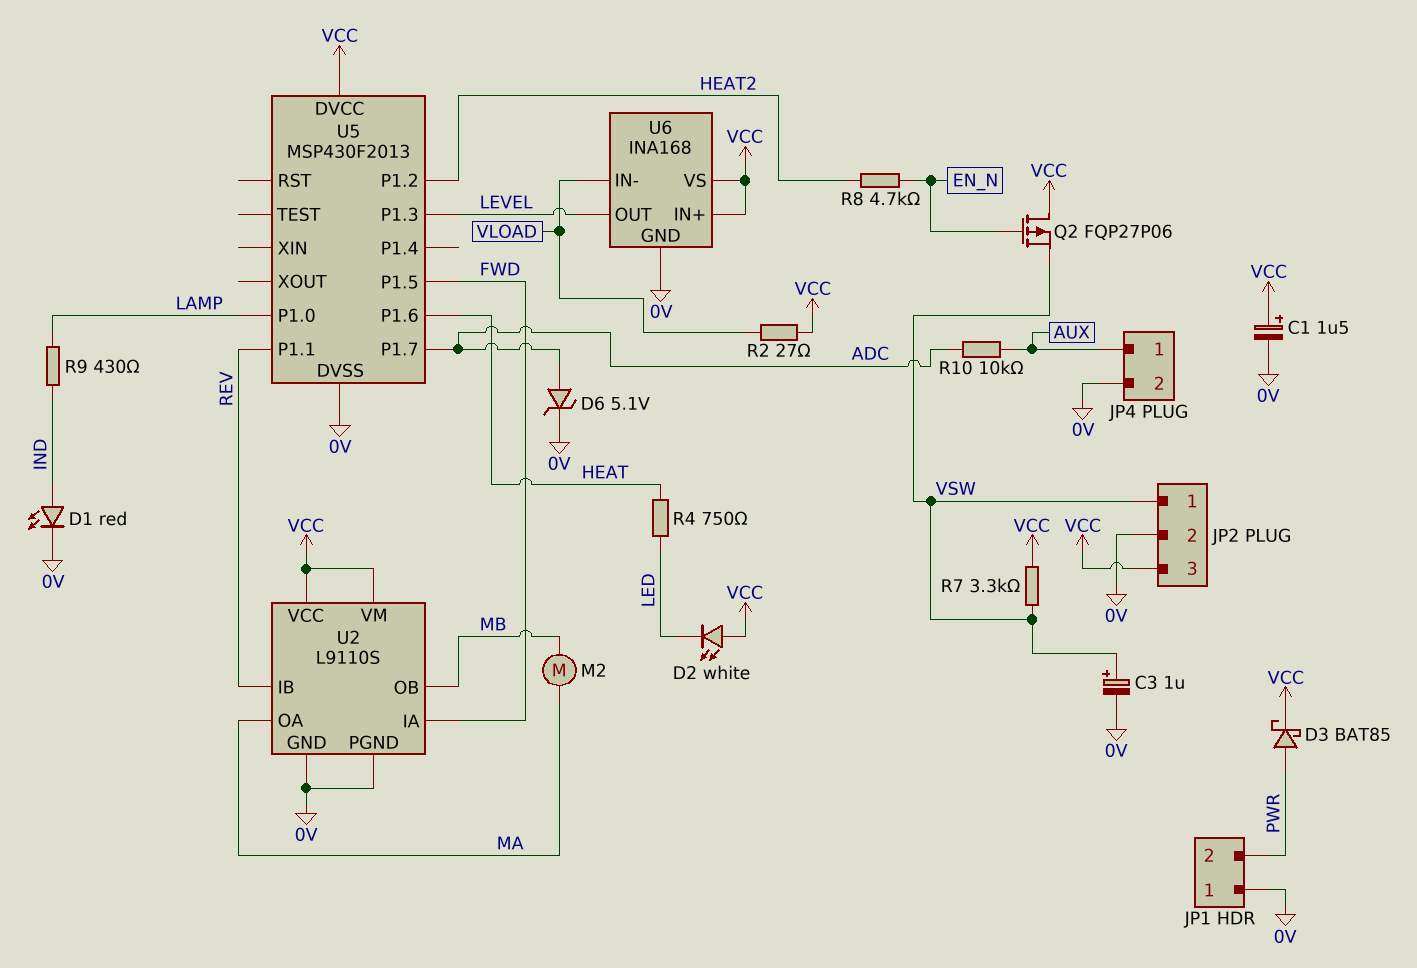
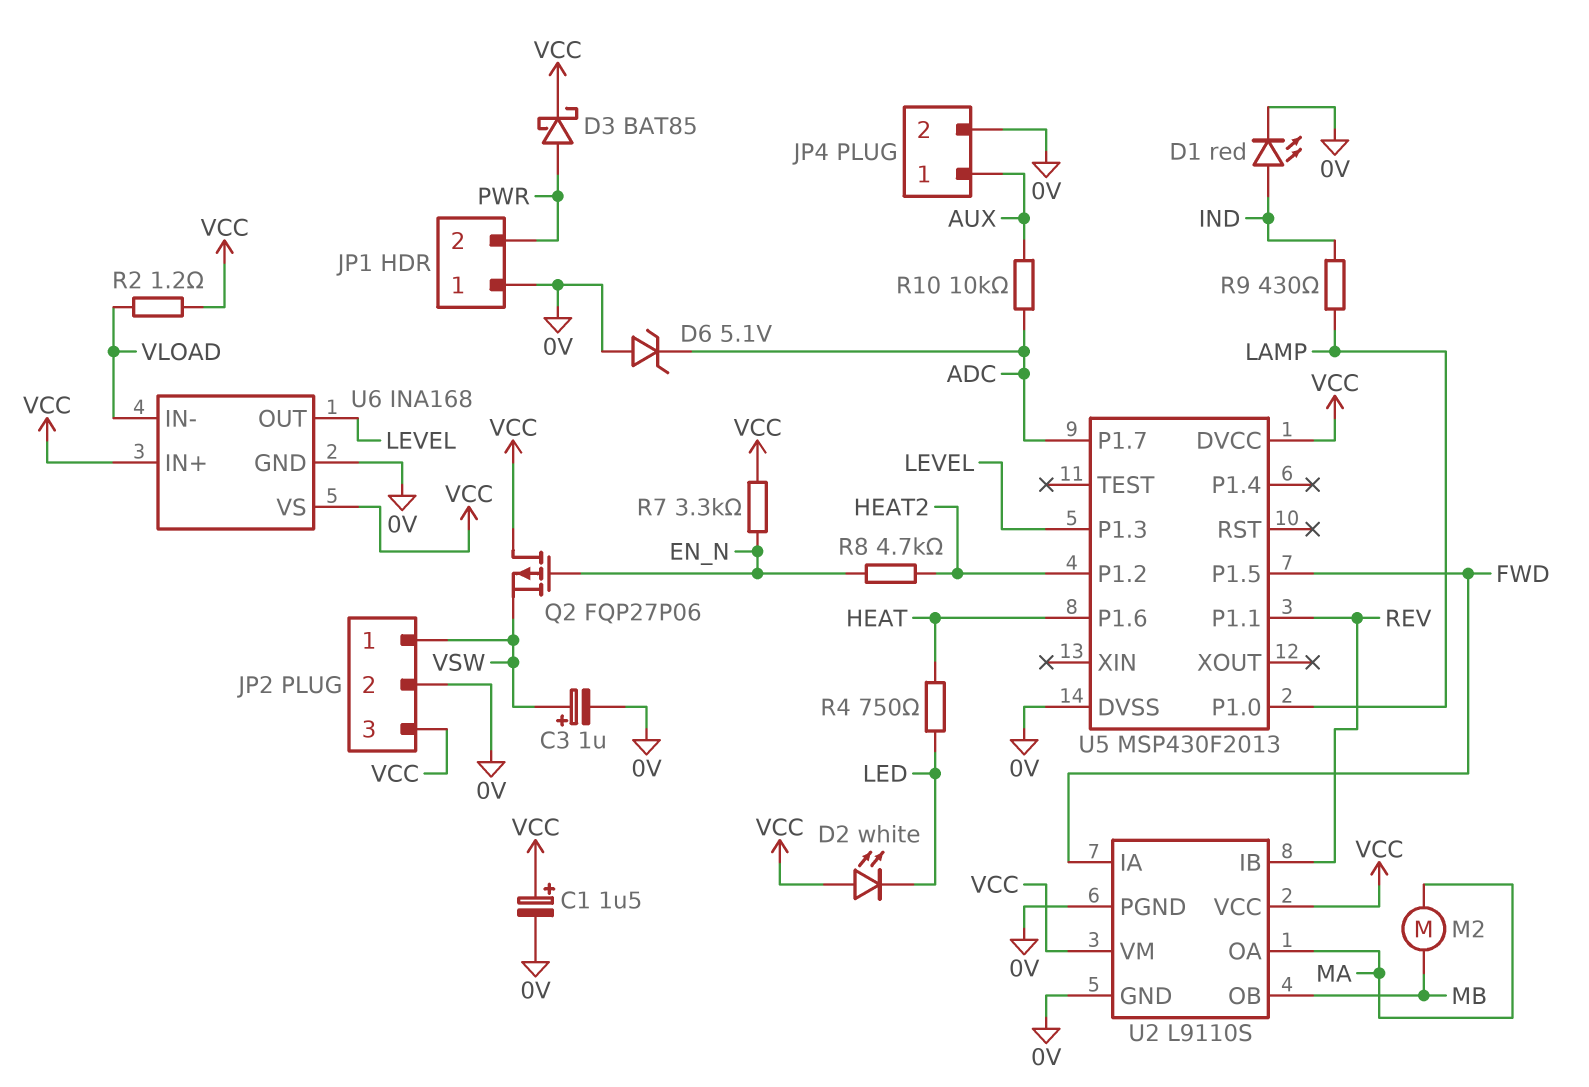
D6: zener 5.1V (A ADC, K 0V) -> zener 5.1V (A 0V, K ADC)
R2: 27 (VCC, VLOAD) -> 1.2 (VCC, VLOAD)
R7: 3.3k (VCC, VSW) -> 3.3k (EN_N, VCC)

